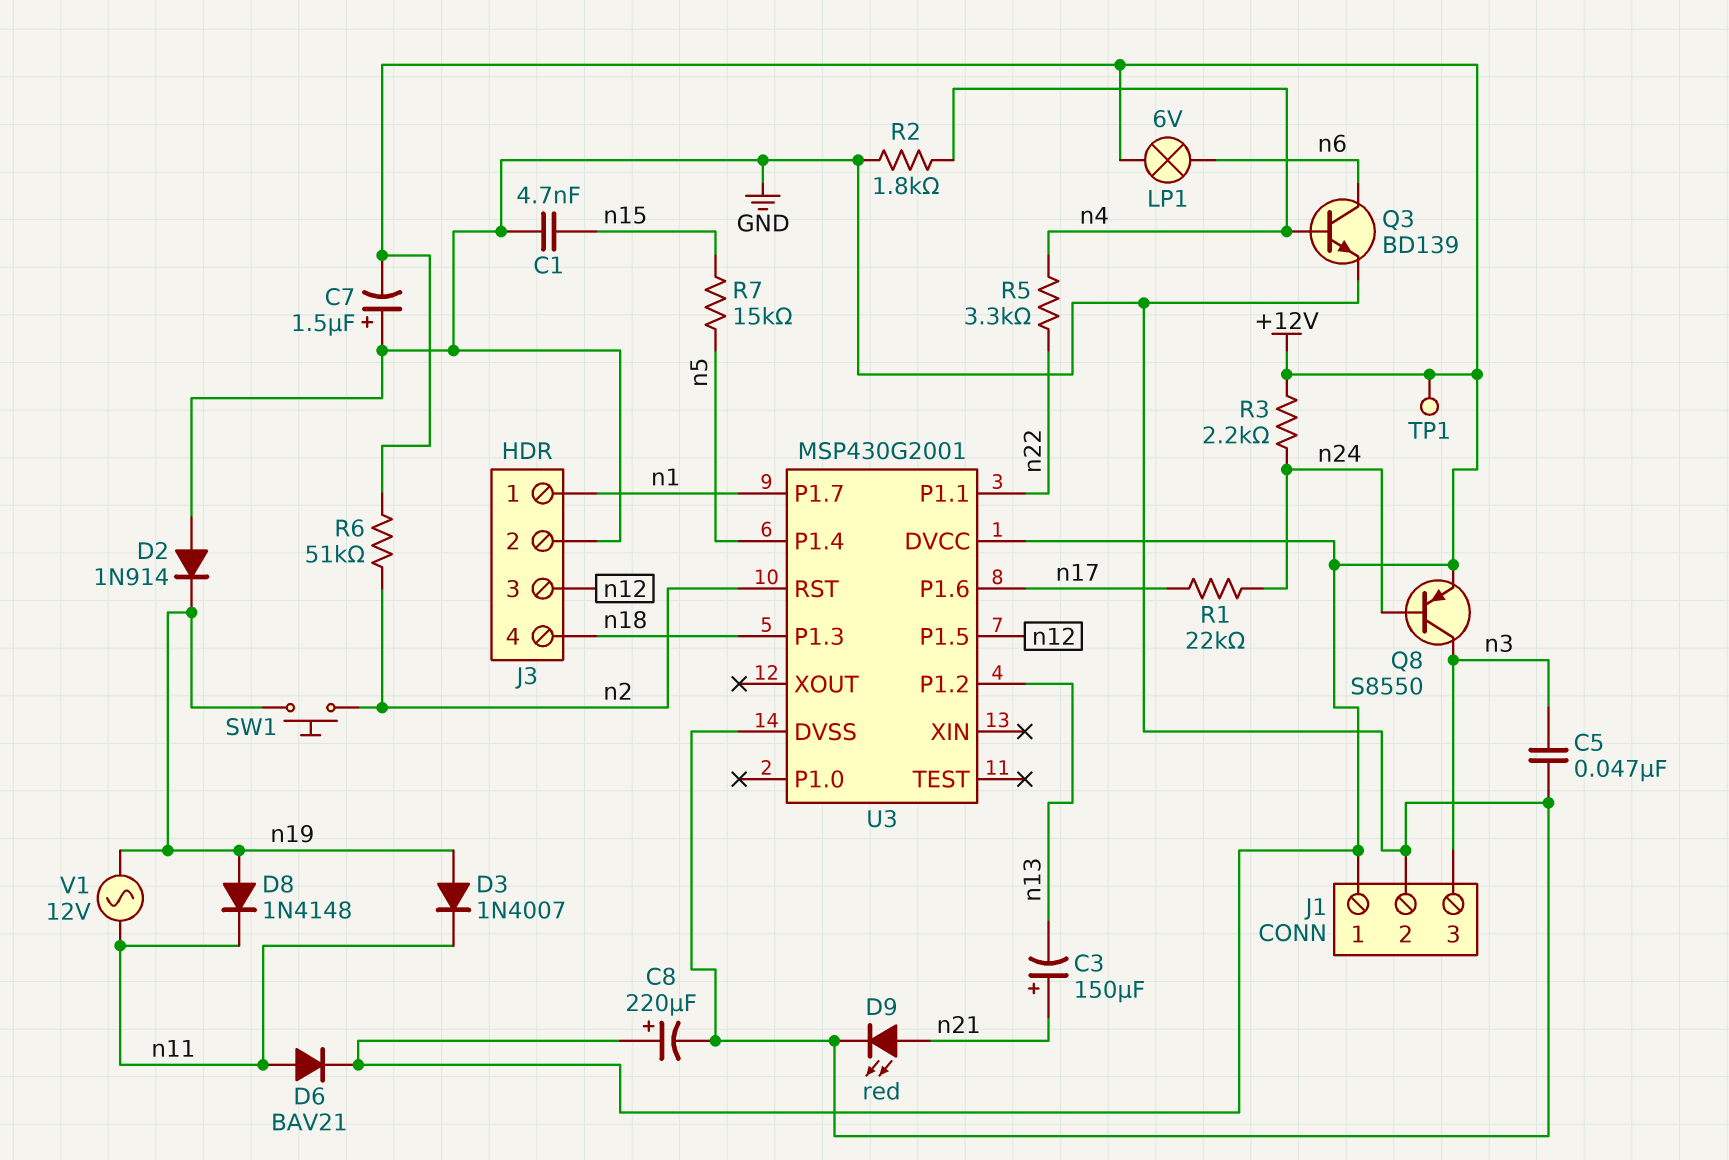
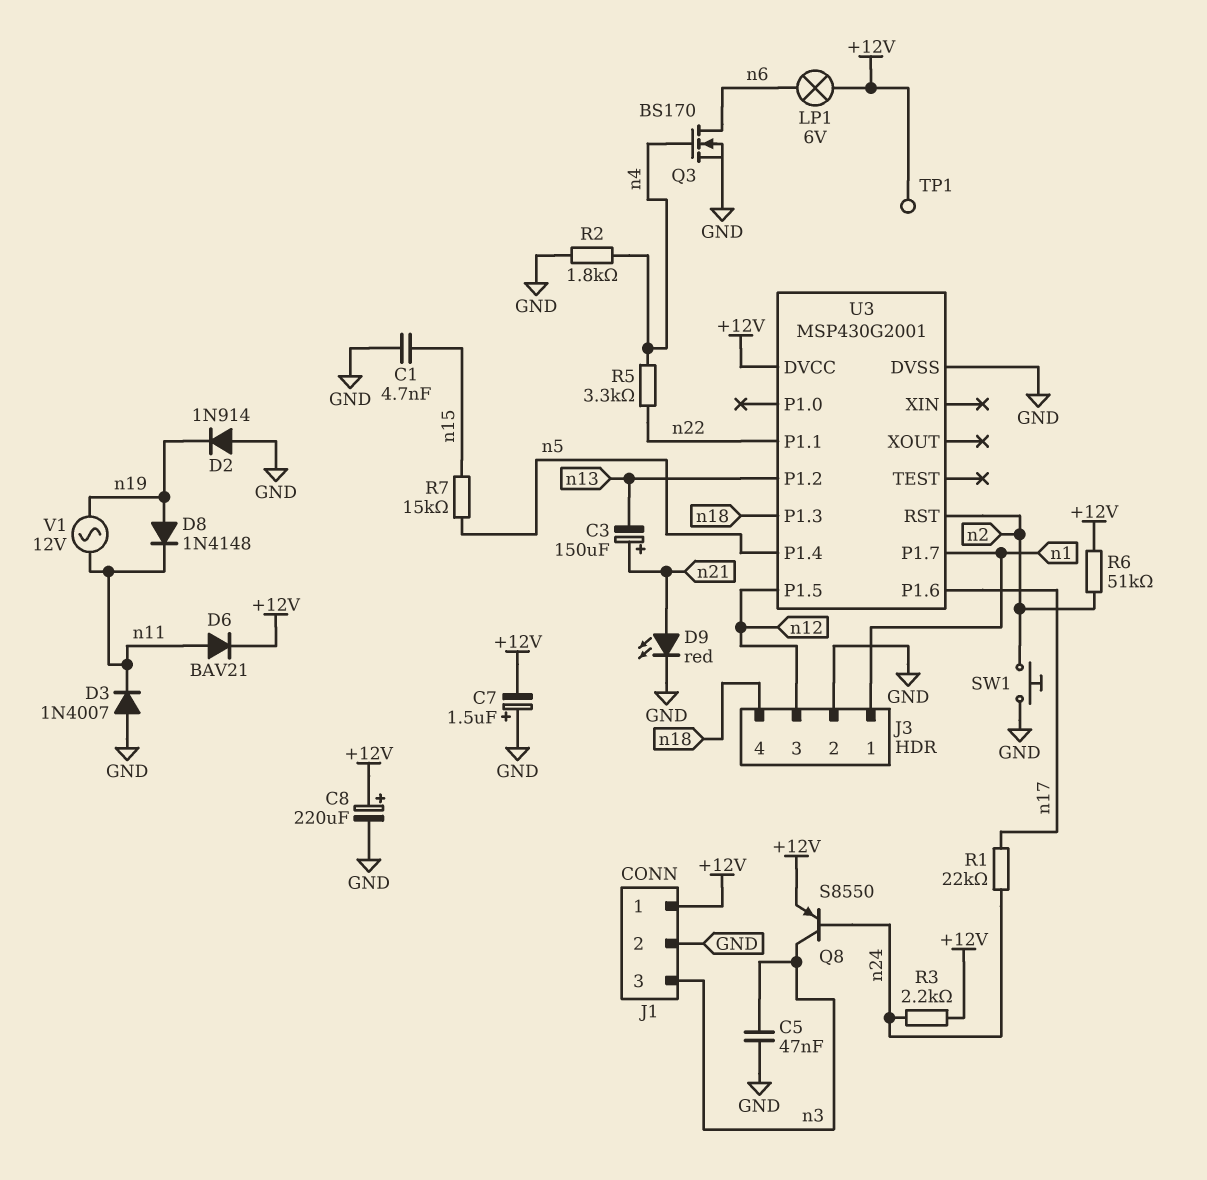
D3: diode 1N4007 (A n19, K n11) -> diode 1N4007 (A GND, K n11)
Q3: NPN BD139 (B n4, C n6, E GND) -> NMOS BS170 (G n4, D n6, S GND)
SW1: button (n2, n19) -> button (GND, n2)

